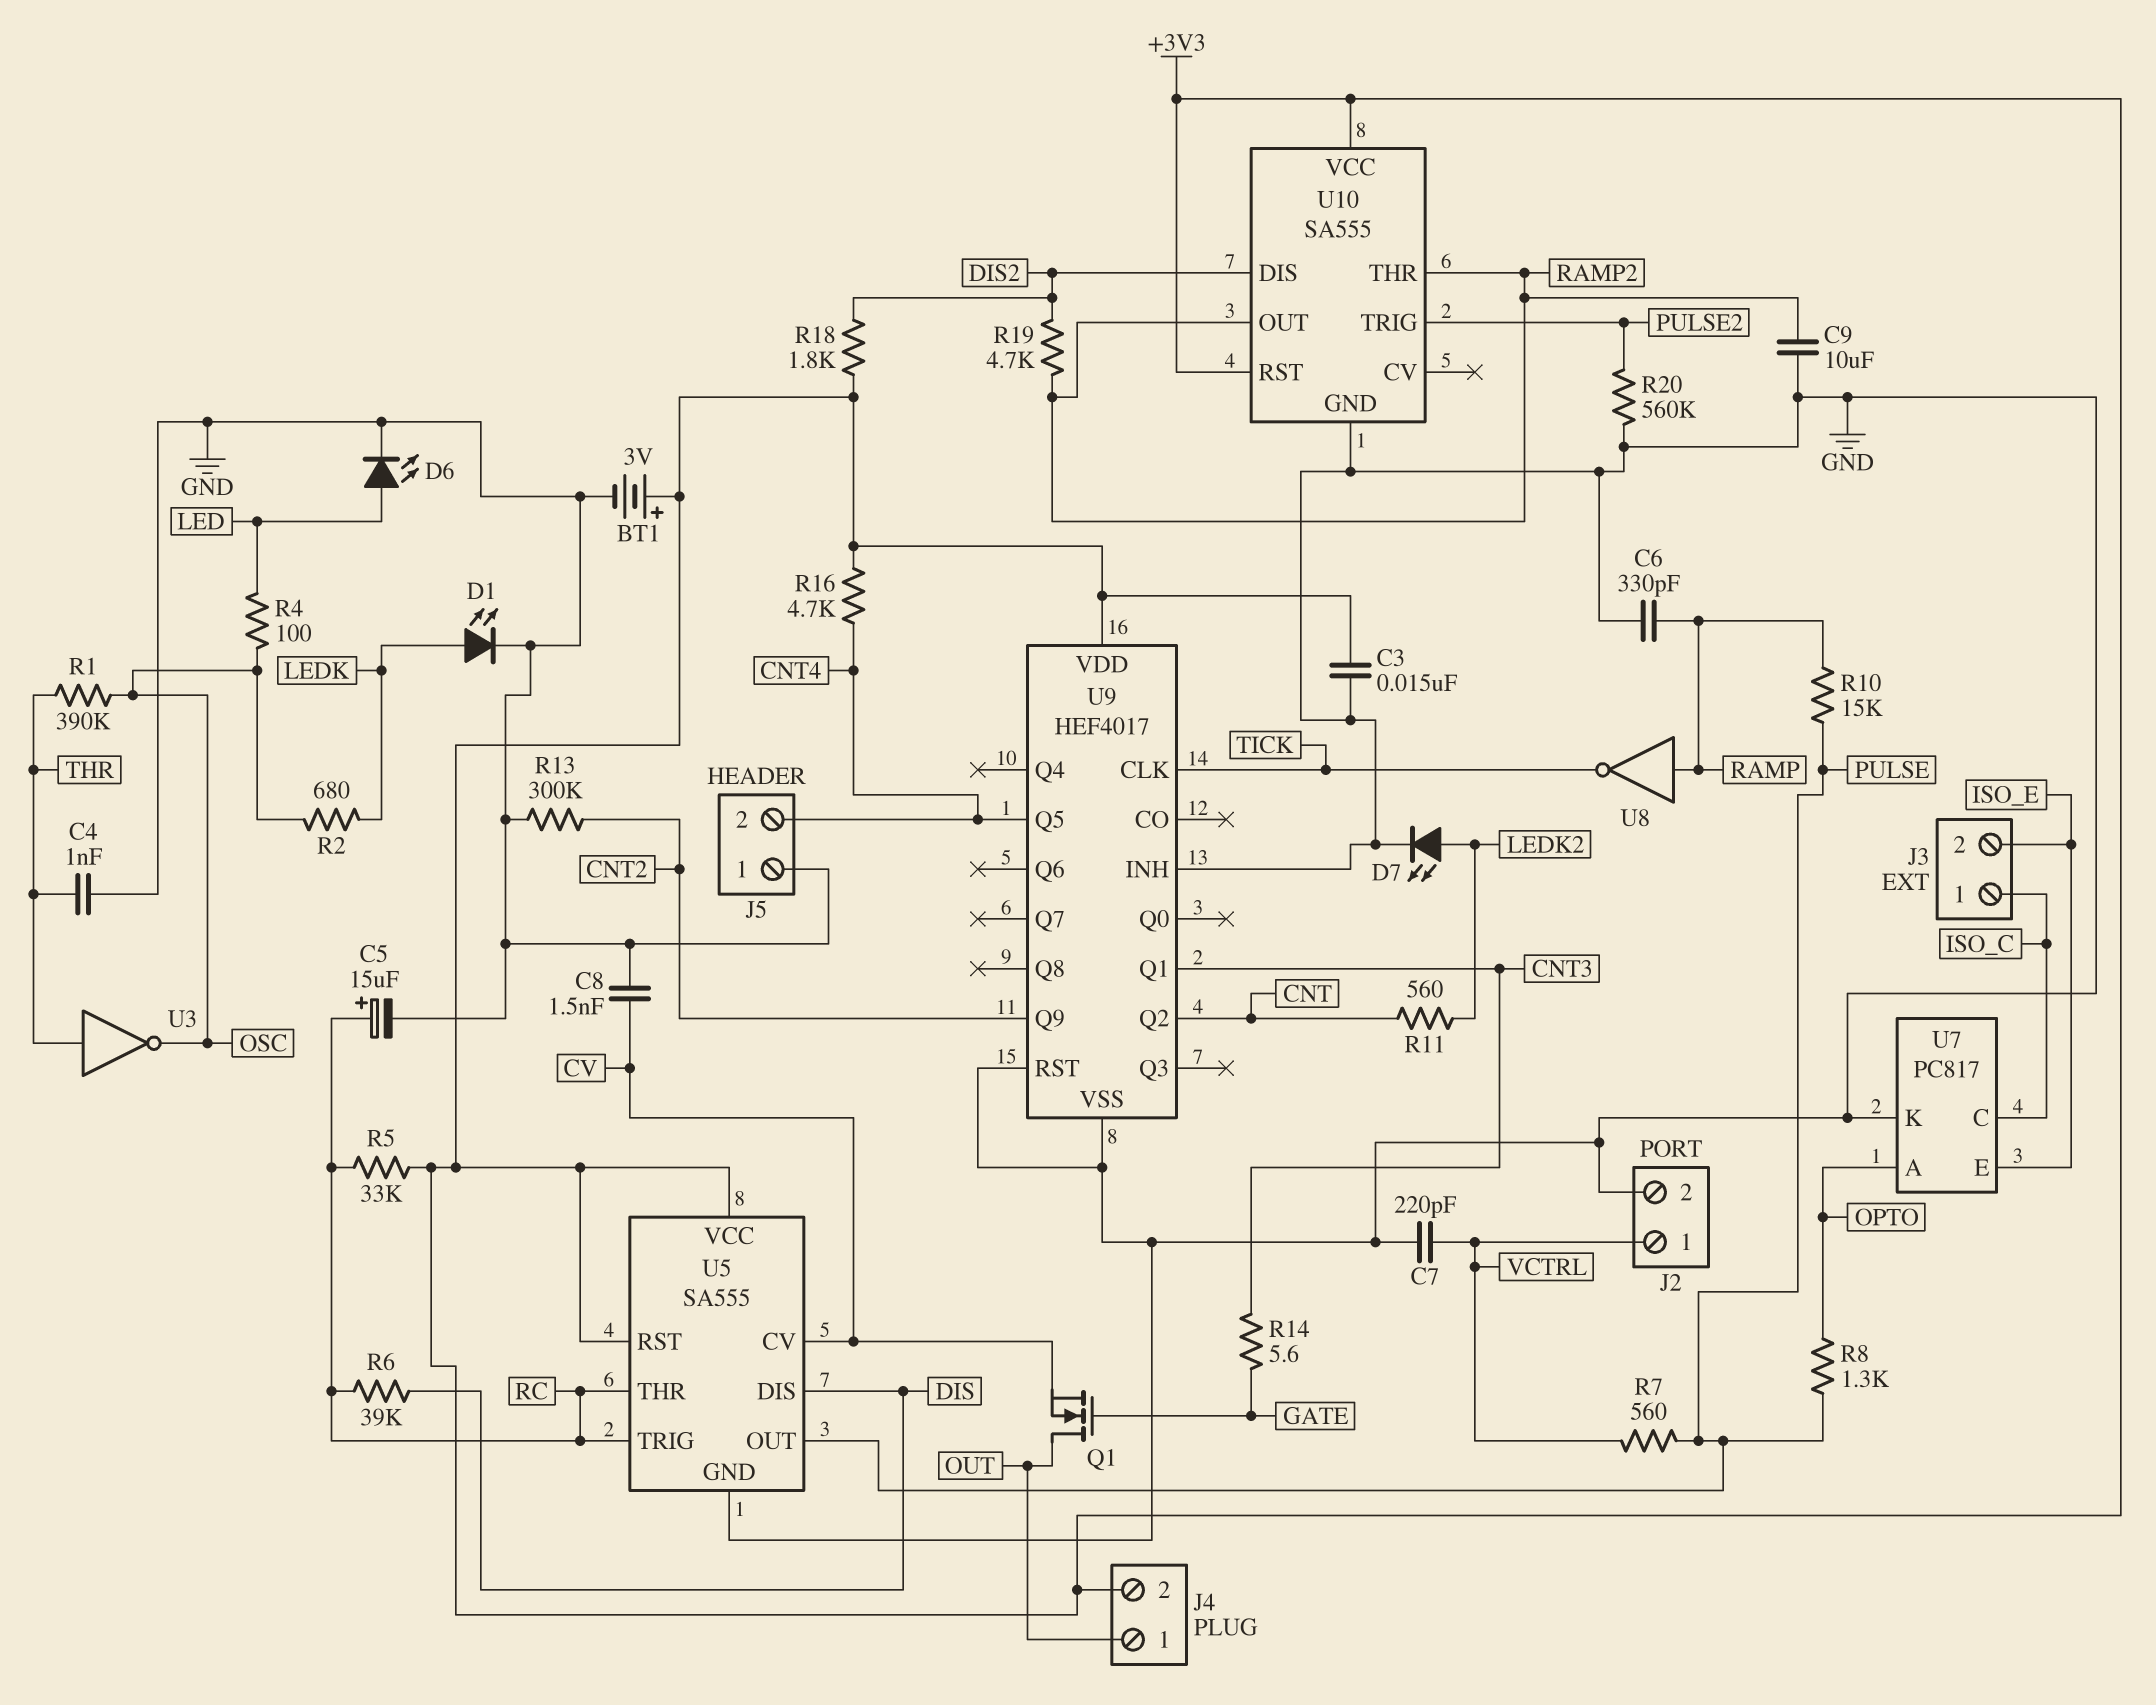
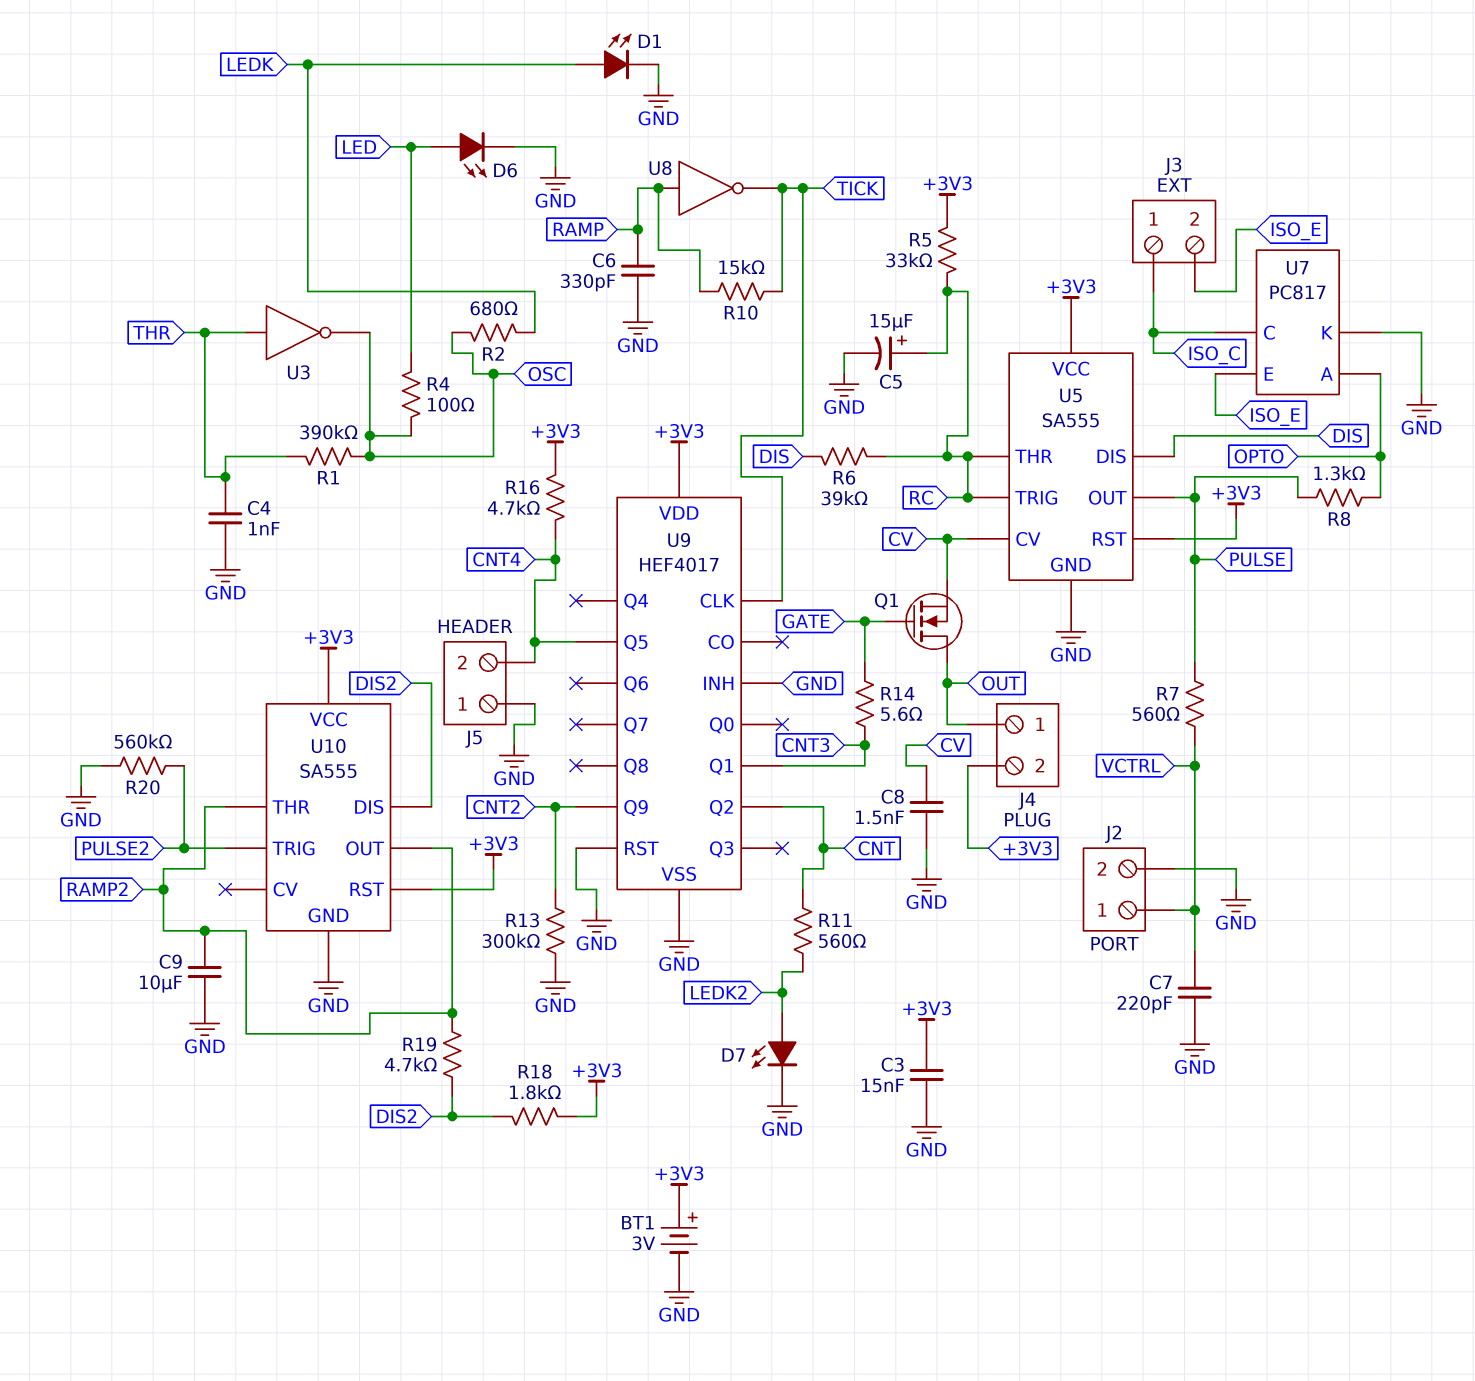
R10: 15k (PULSE, RAMP) -> 15k (RAMP, TICK)

